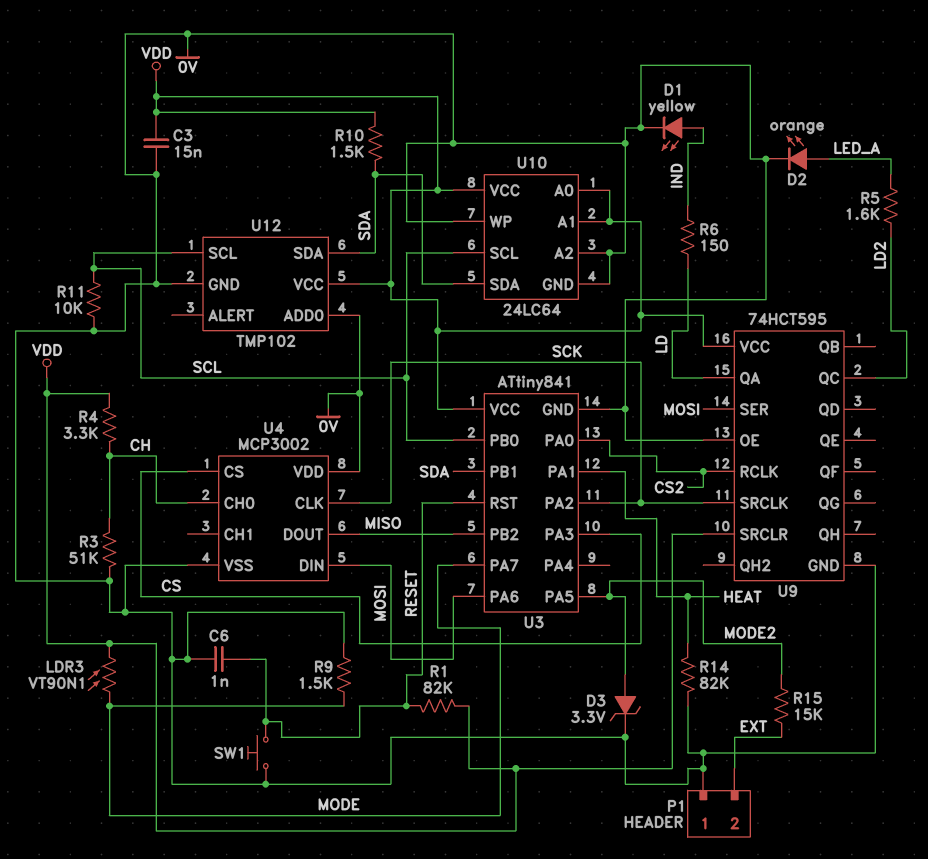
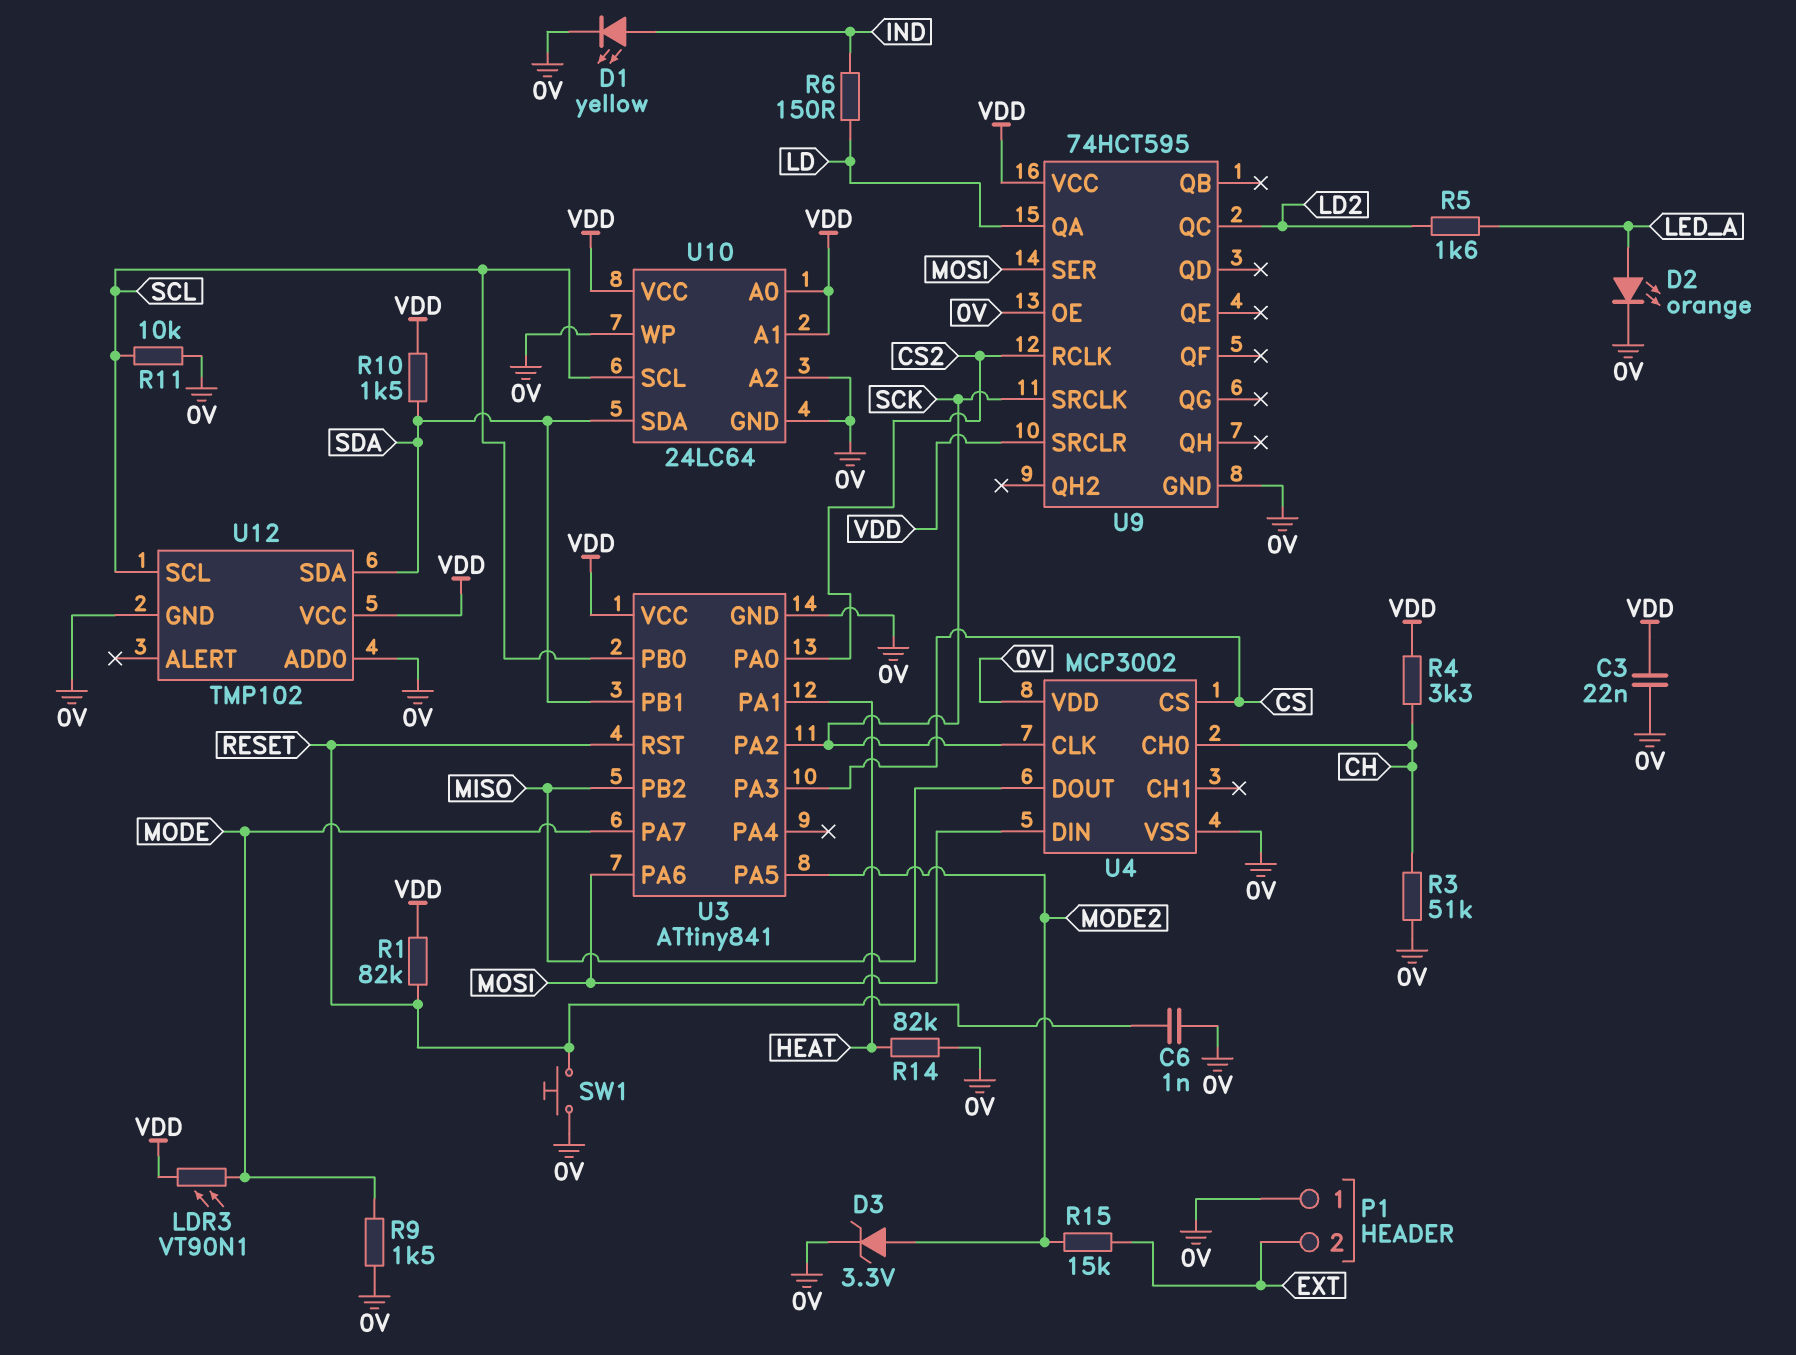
C3: 15nF (0V, VDD) -> 22nF (0V, VDD)

